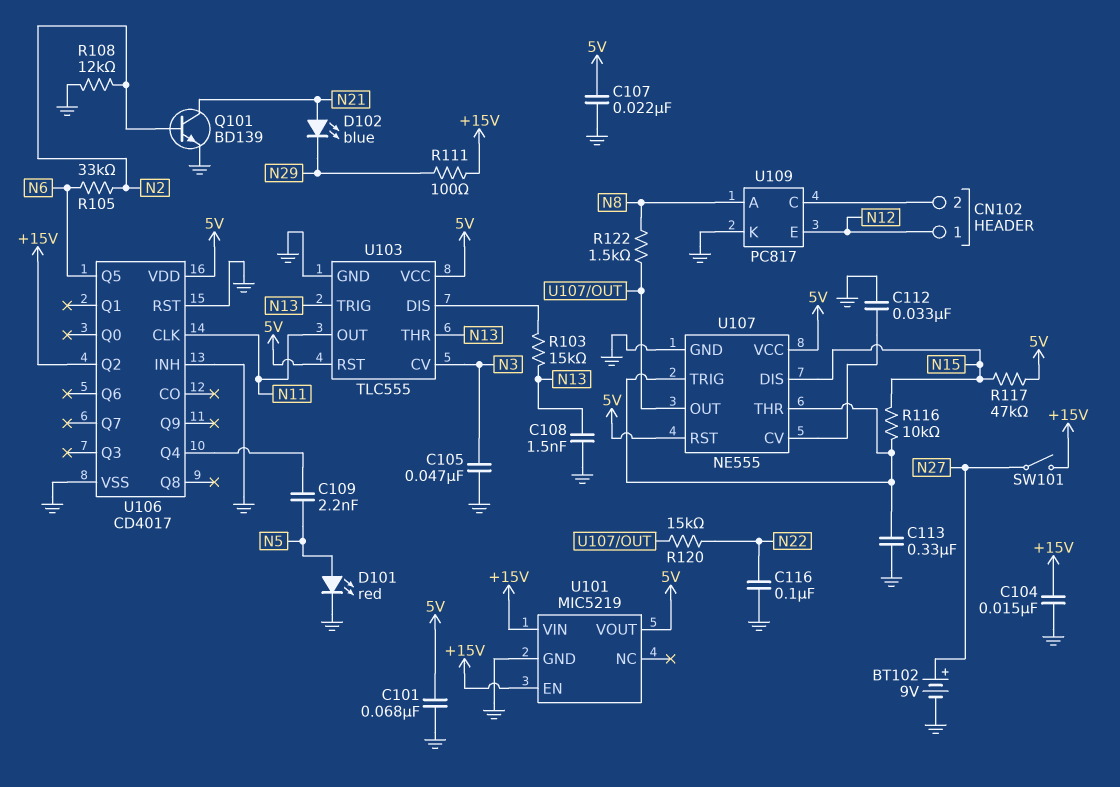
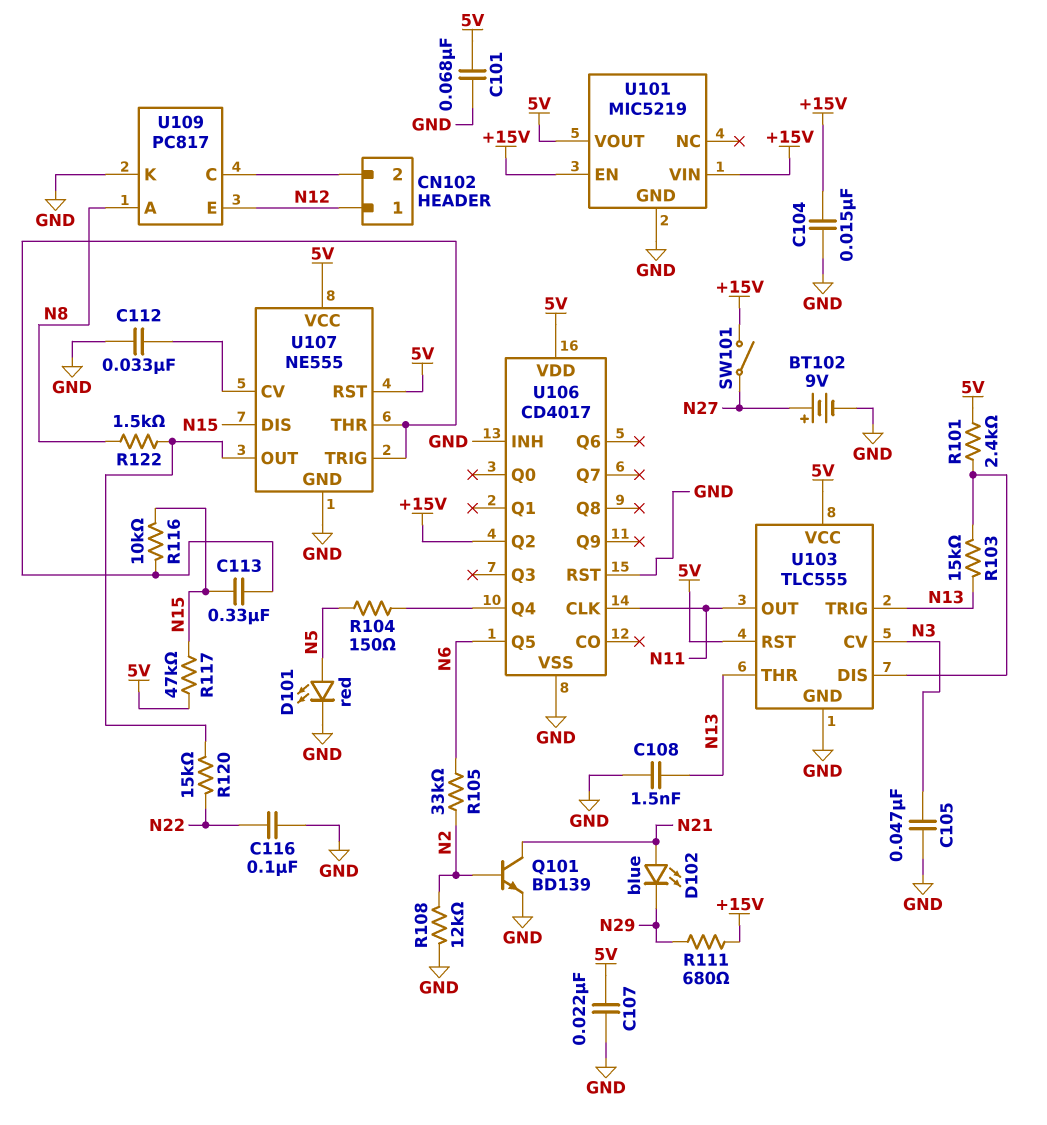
C109: 2.2nF (N5, U106/Q4) -> none
C113: 330nF (GND, U107/THR) -> 330nF (N15, U107/THR)
R101: none -> 2.4k (5V, U103/DIS)
R104: none -> 150 (N5, U106/Q4)
R111: 100 (+15V, N29) -> 680 (+15V, N29)

